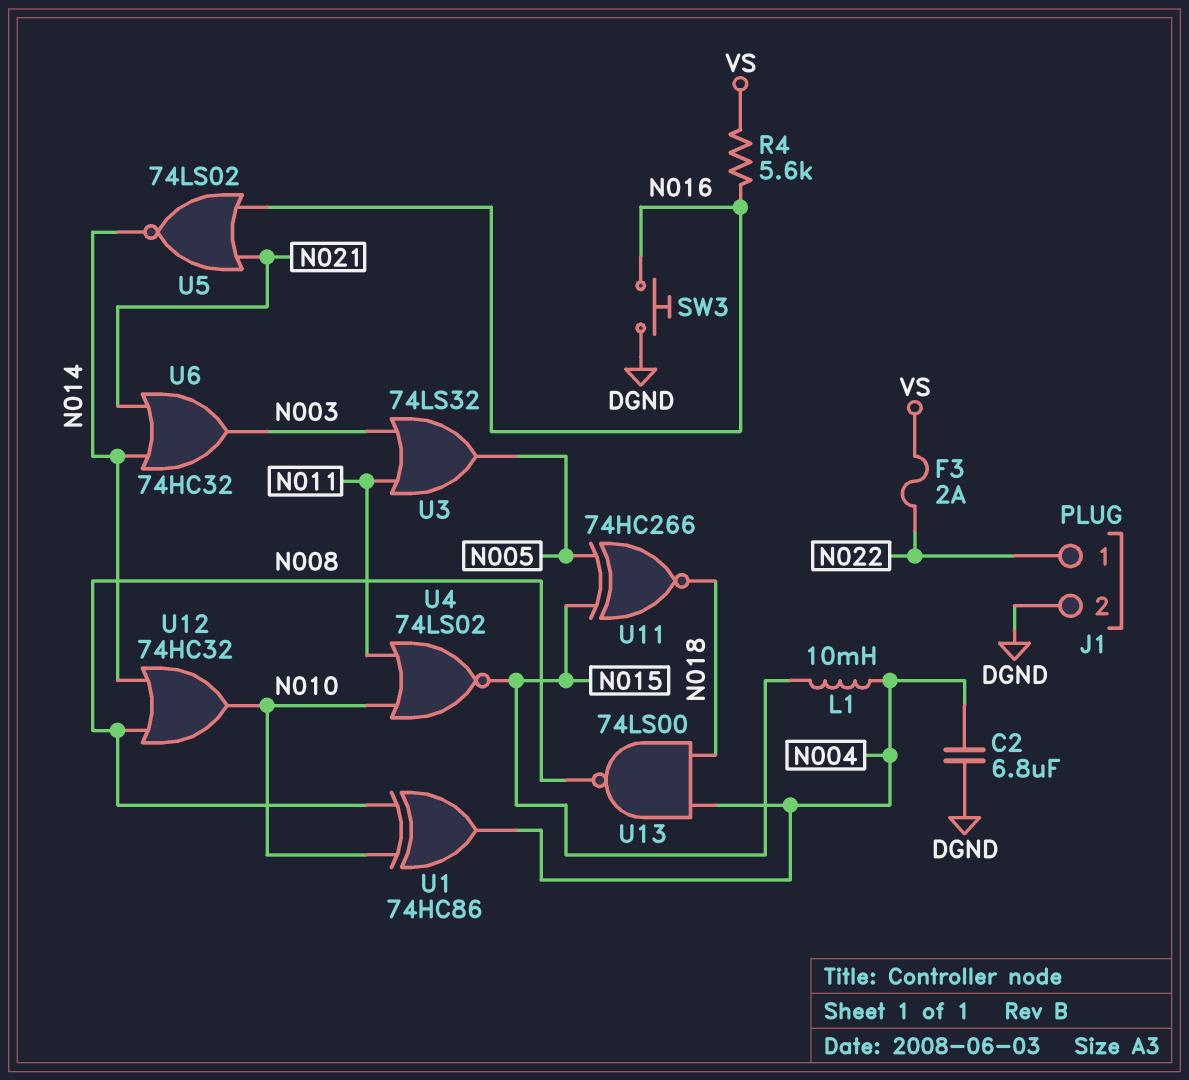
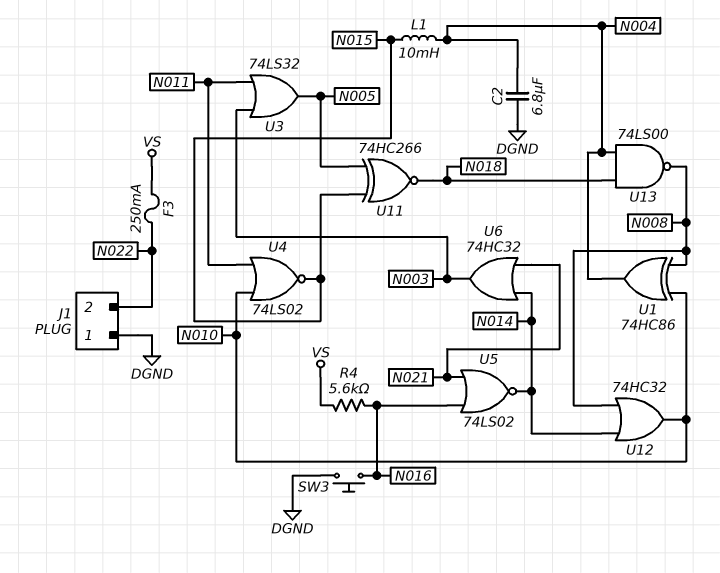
F3: 2A (N022, VS) -> 250mA (N022, VS)
J1 pin 1: N022 -> DGND
J1 pin 2: DGND -> N022

